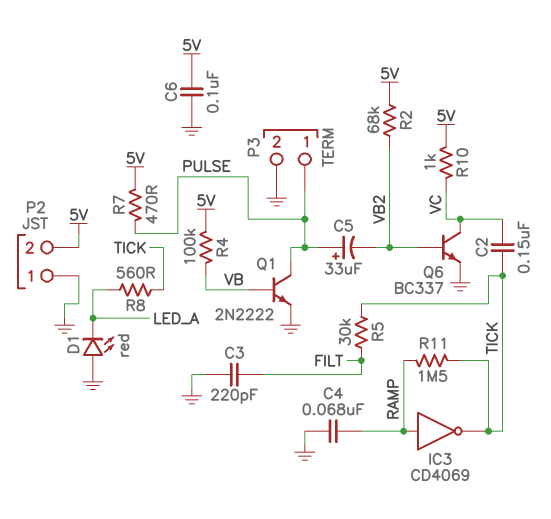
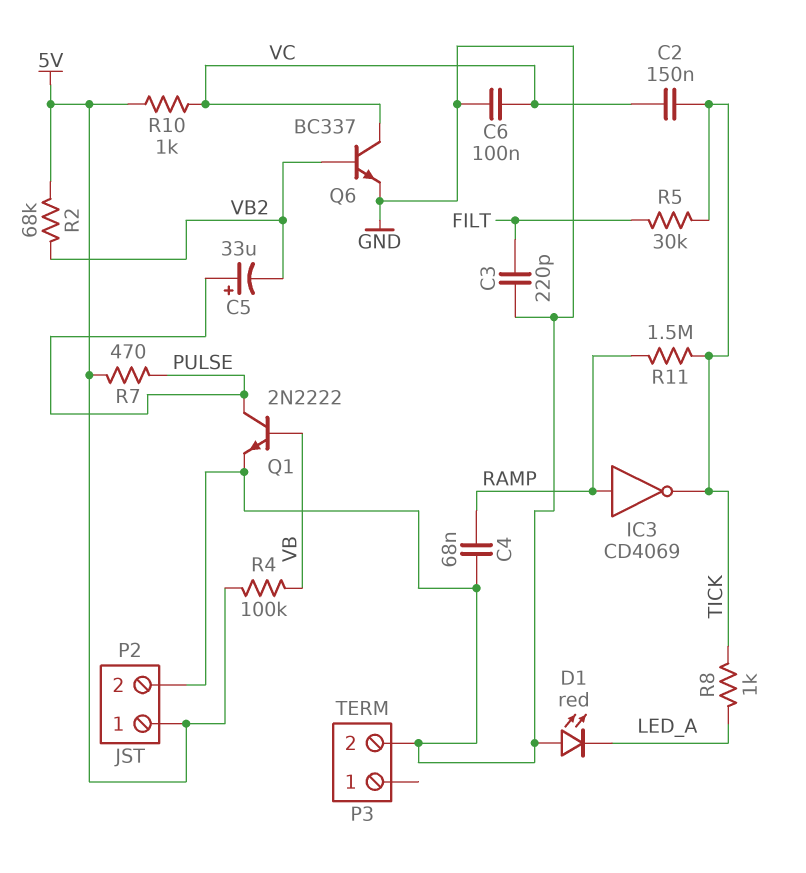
C6: 100nF (5V, GND) -> 100nF (GND, VC)
P2 pin 1: GND -> 5V
P2 pin 2: 5V -> GND
P3 pin 1: PULSE -> none
R8: 560 (LED_A, TICK) -> 1k (LED_A, TICK)

